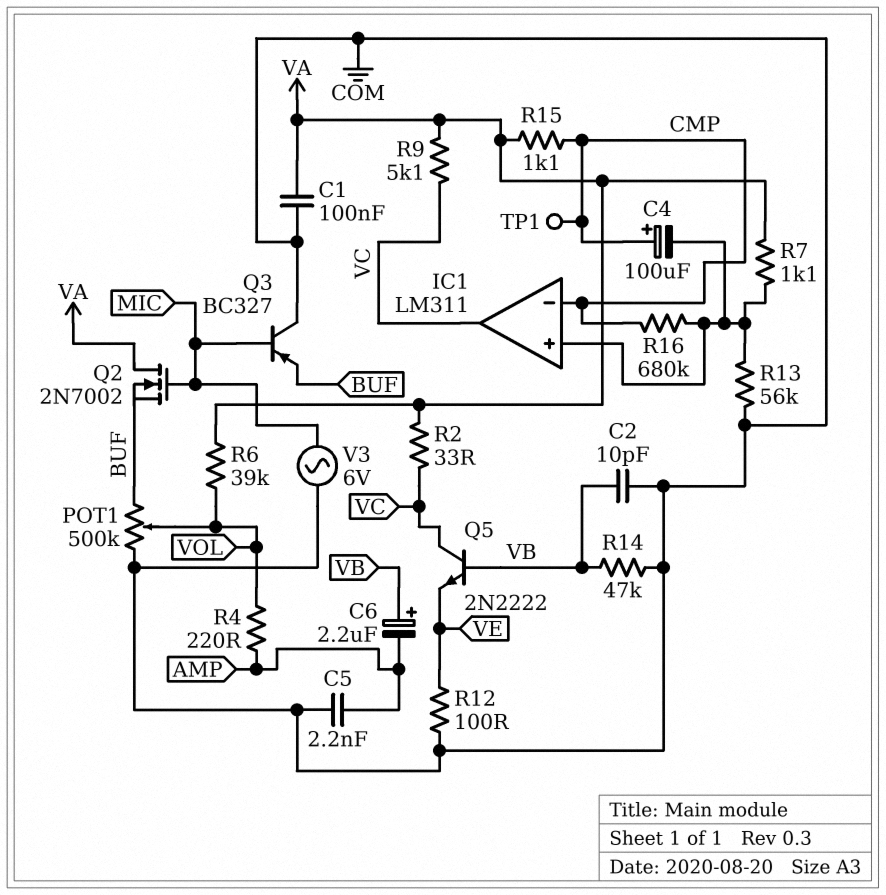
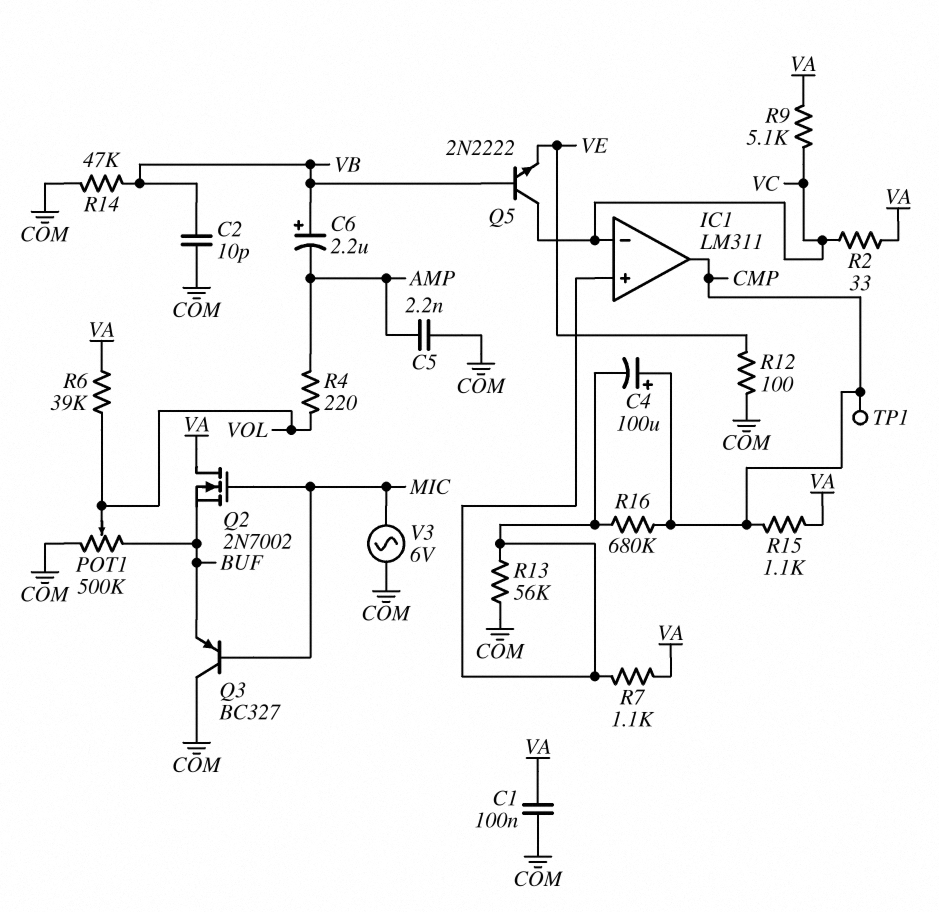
IC1 pin in-: CMP -> VC
IC1 pin out: VC -> CMP

